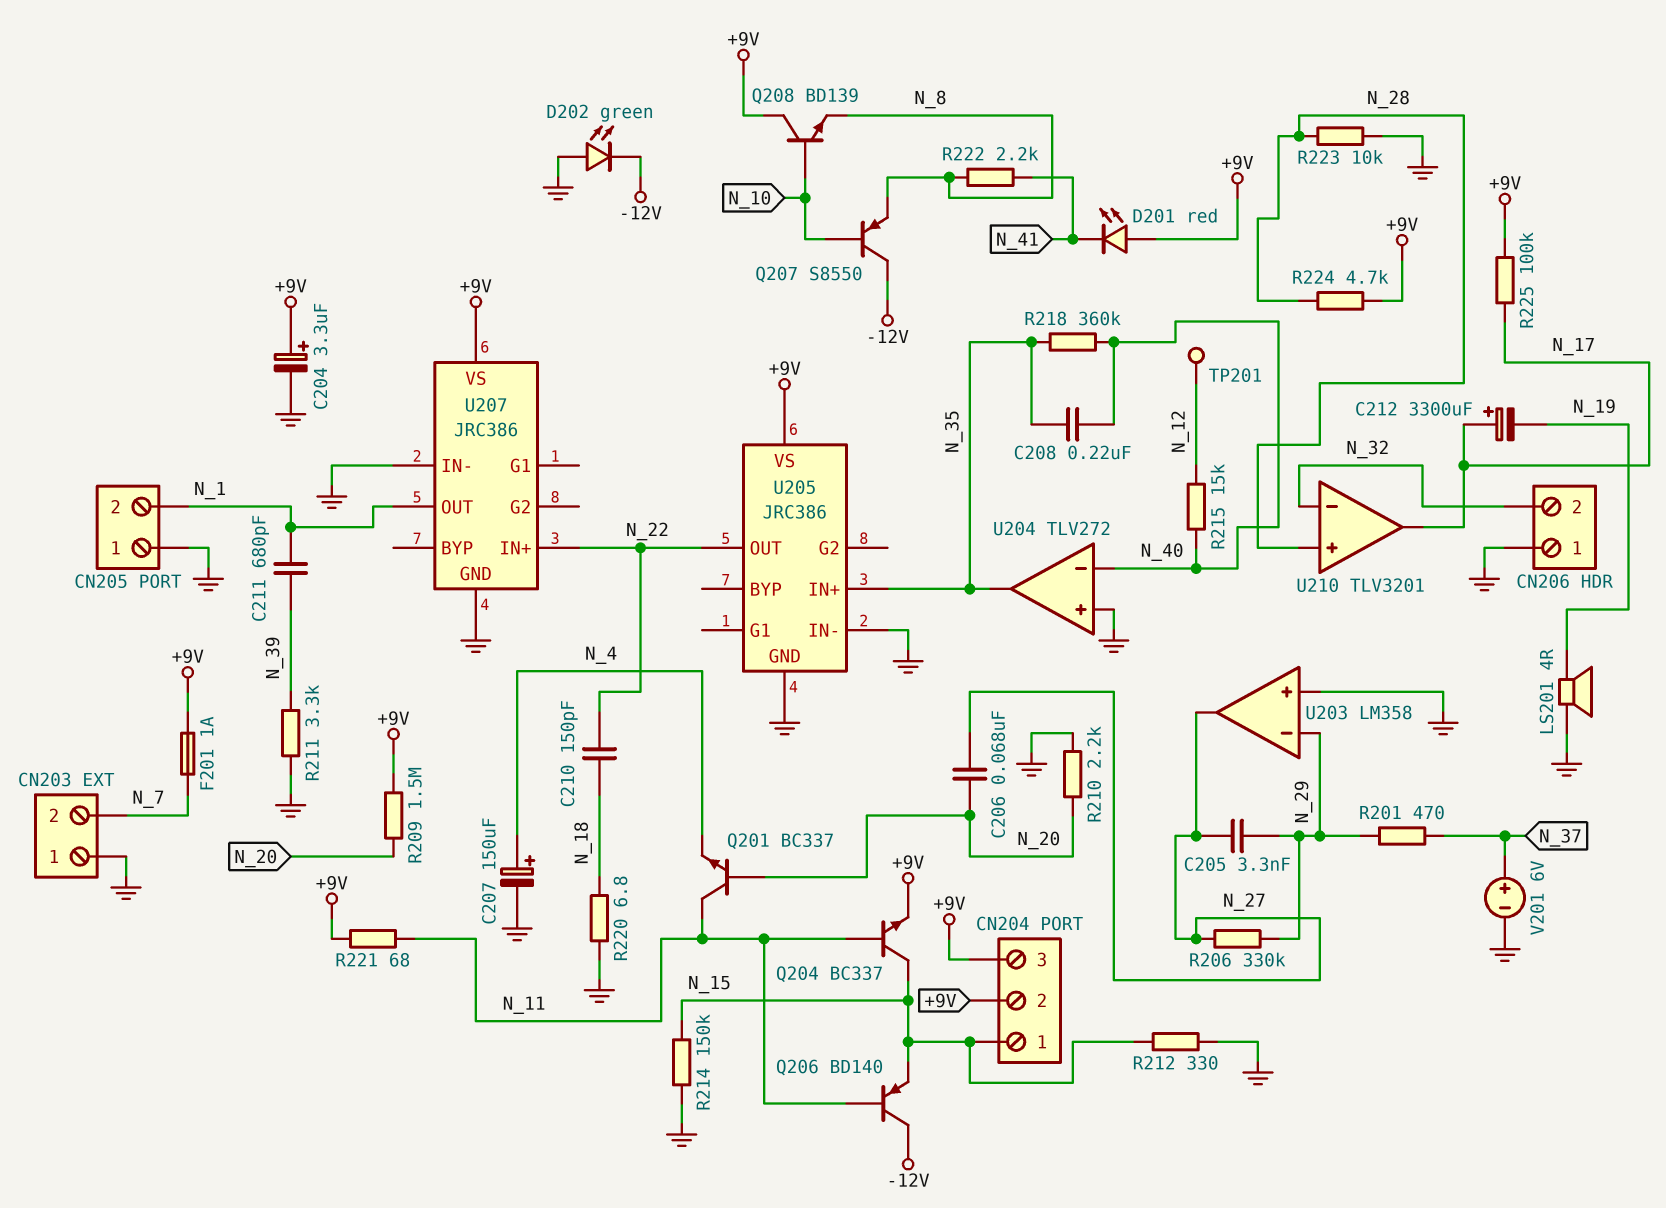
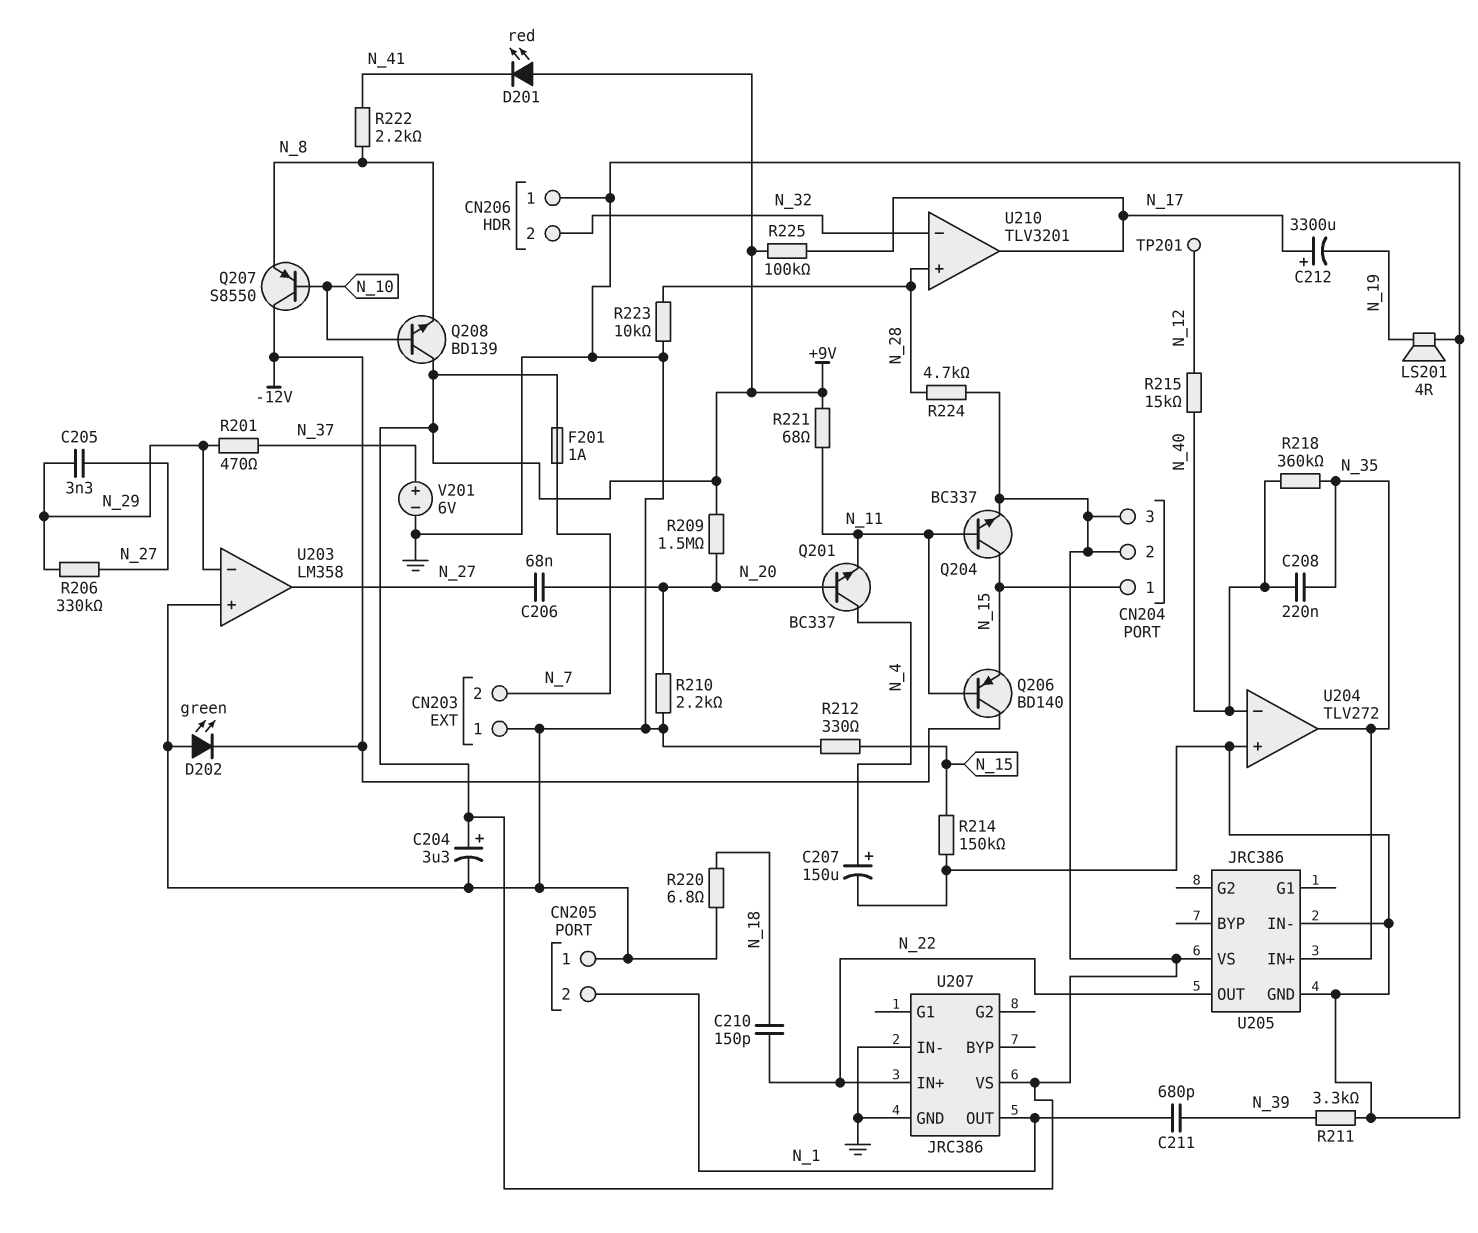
Q201: NPN BC337 (B N_20, C N_11, E N_4) -> NPN BC337 (B N_20, C N_4, E N_11)

